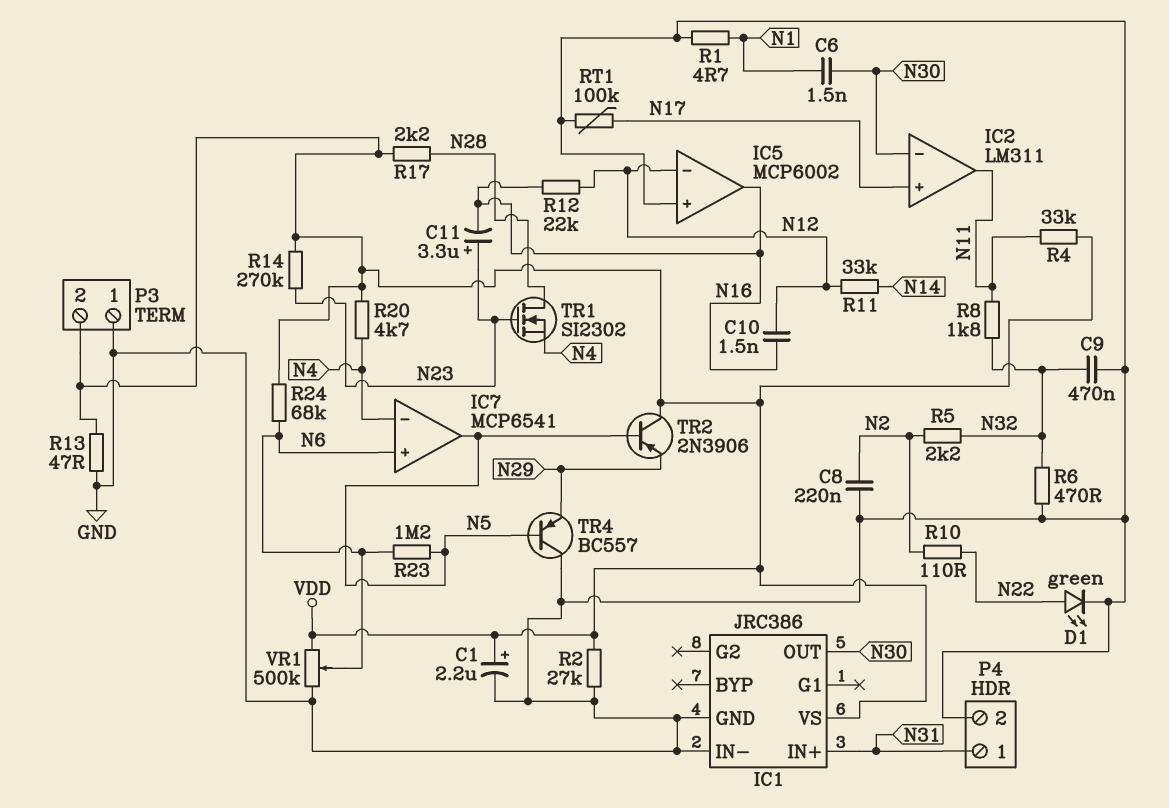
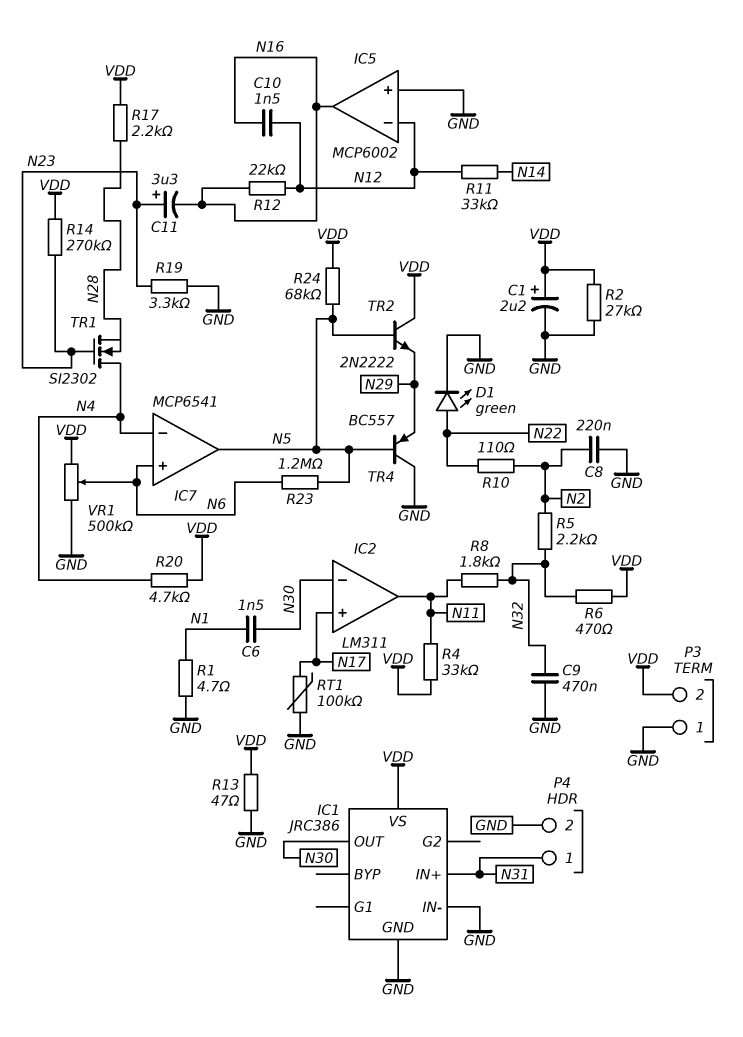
R6: 470 (GND, N32) -> 470 (N32, VDD)
R19: none -> 3.3k (GND, N23)
R24: 68k (N6, VDD) -> 68k (N5, VDD)
TR1: NMOS SI2302 (G N23, D N28, S N4) -> NMOS SI2302 (G N23, D N4, S N28)
TR2: PNP 2N3906 (B N5, C VDD, E N29) -> NPN 2N2222 (B N5, C VDD, E N29)

